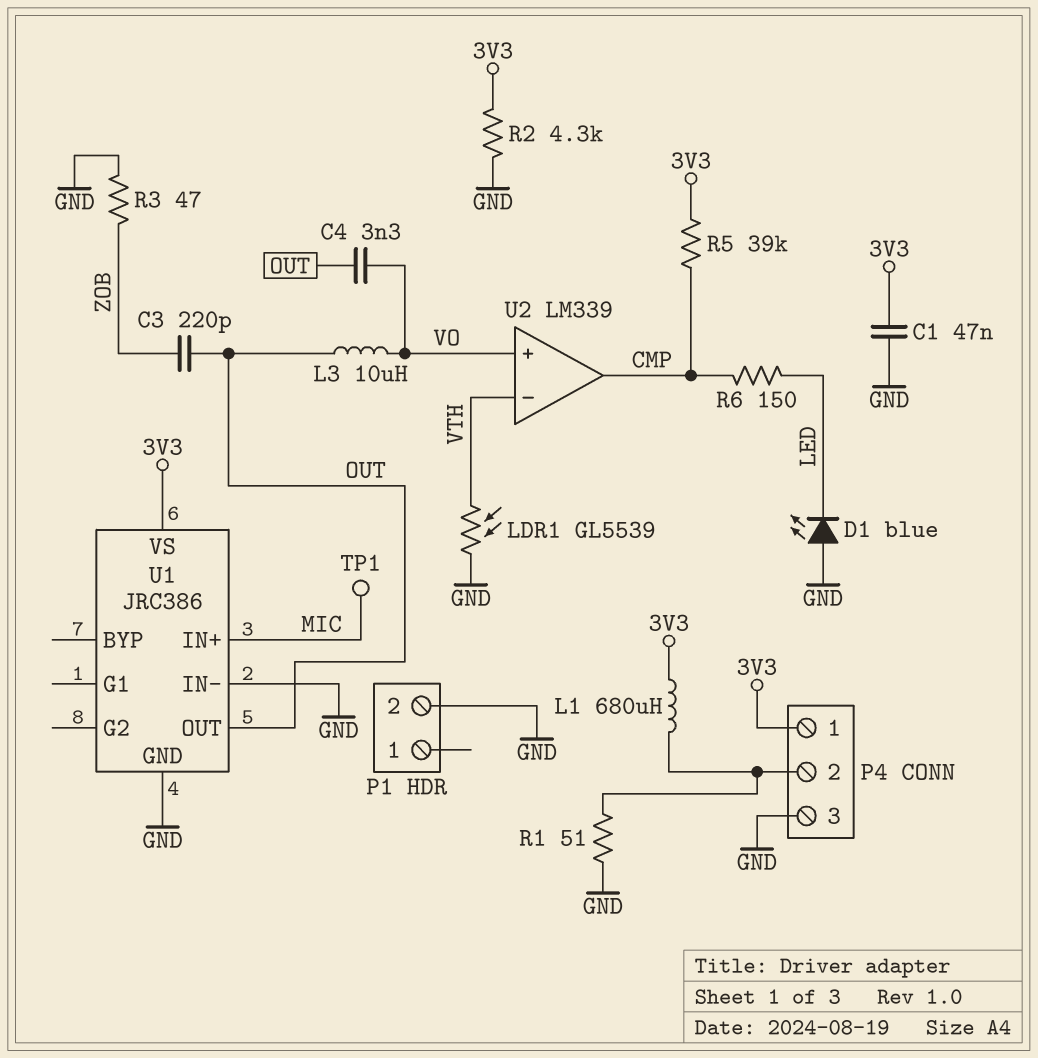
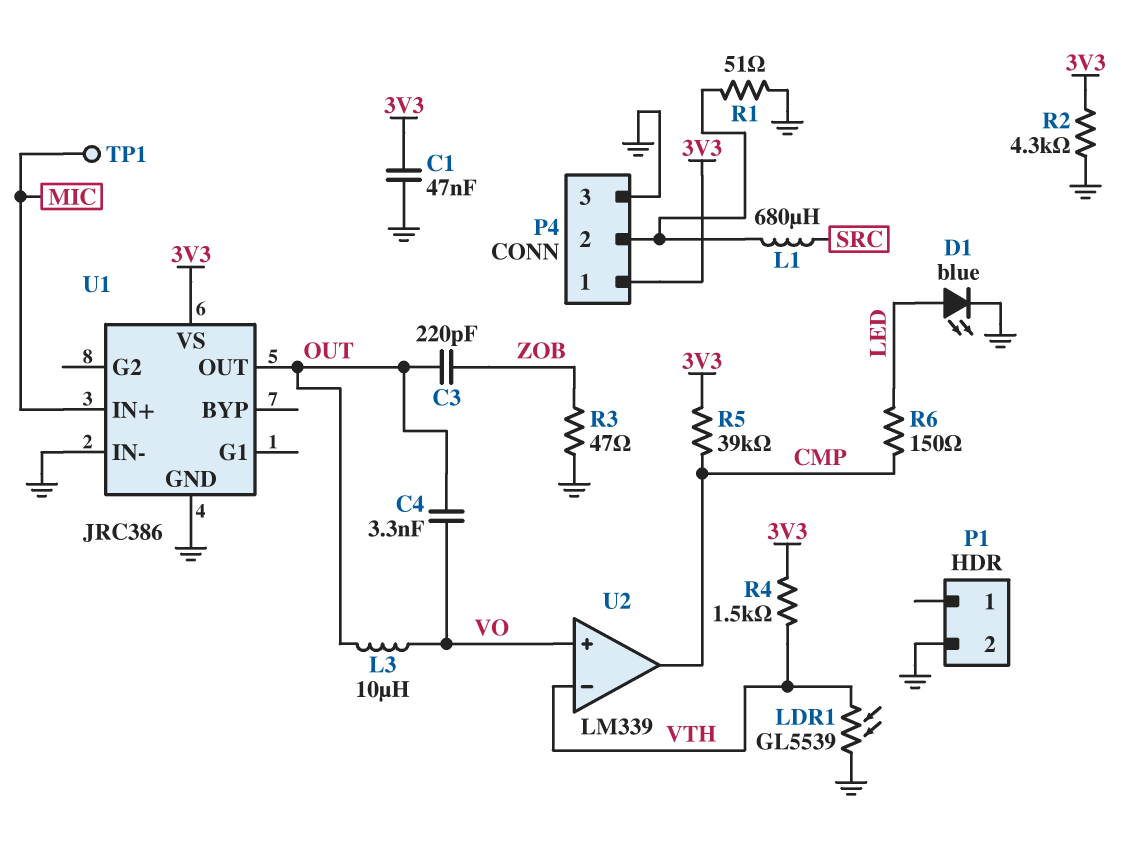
D1: LED blue (A GND, K LED) -> LED blue (A LED, K GND)
L1: 680uH (3V3, P4/2) -> 680uH (P4/2, SRC)
R4: none -> 1.5k (3V3, VTH)

